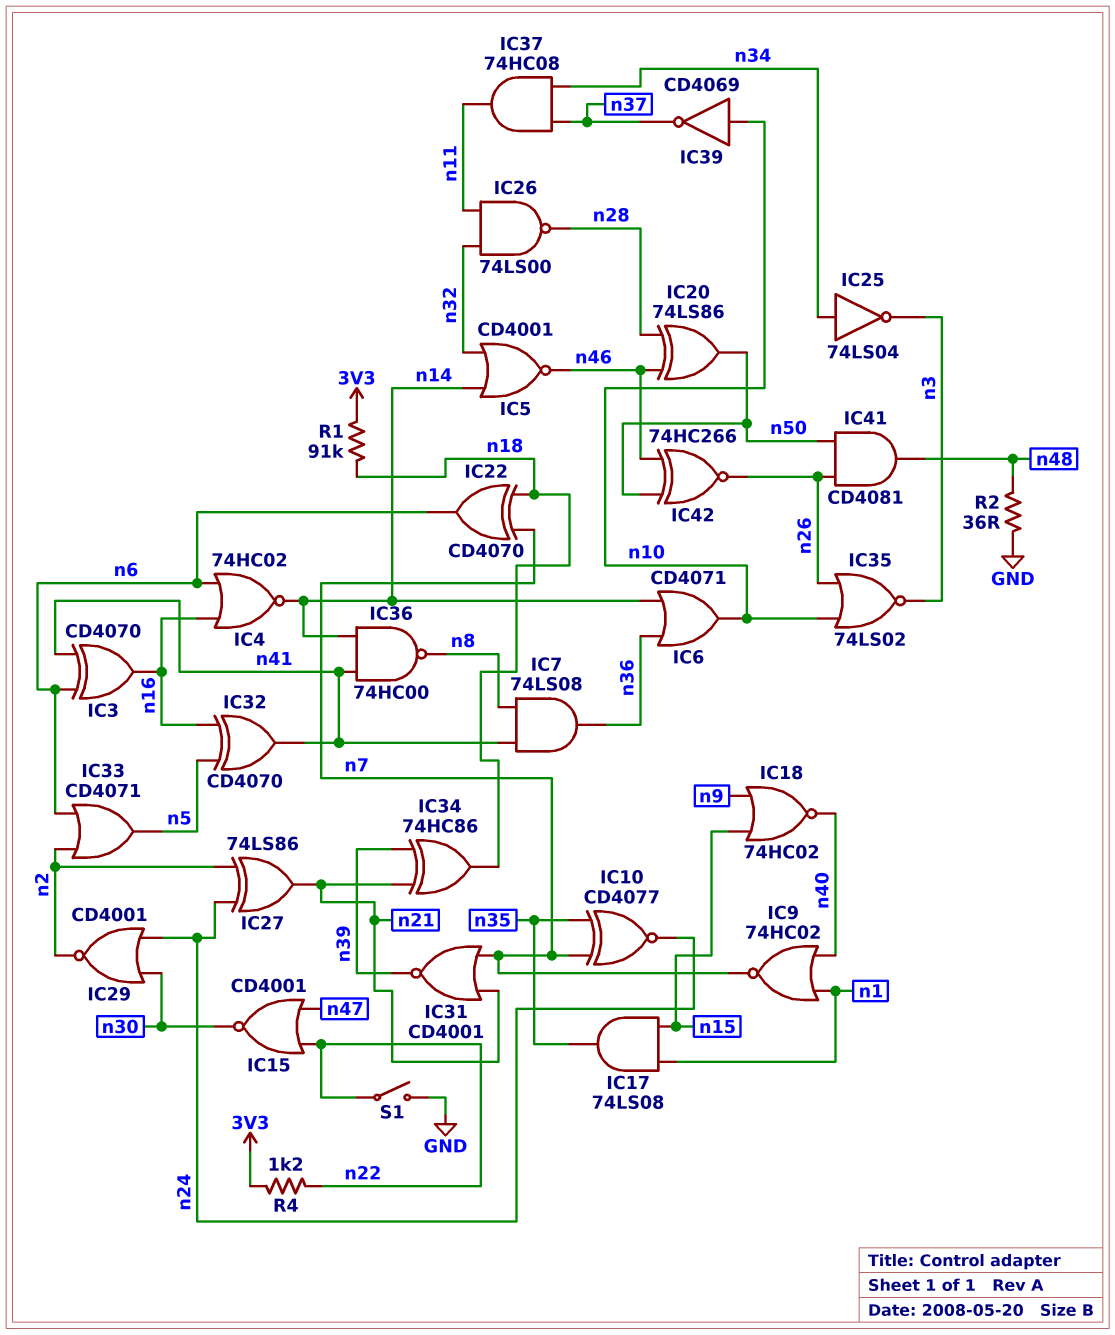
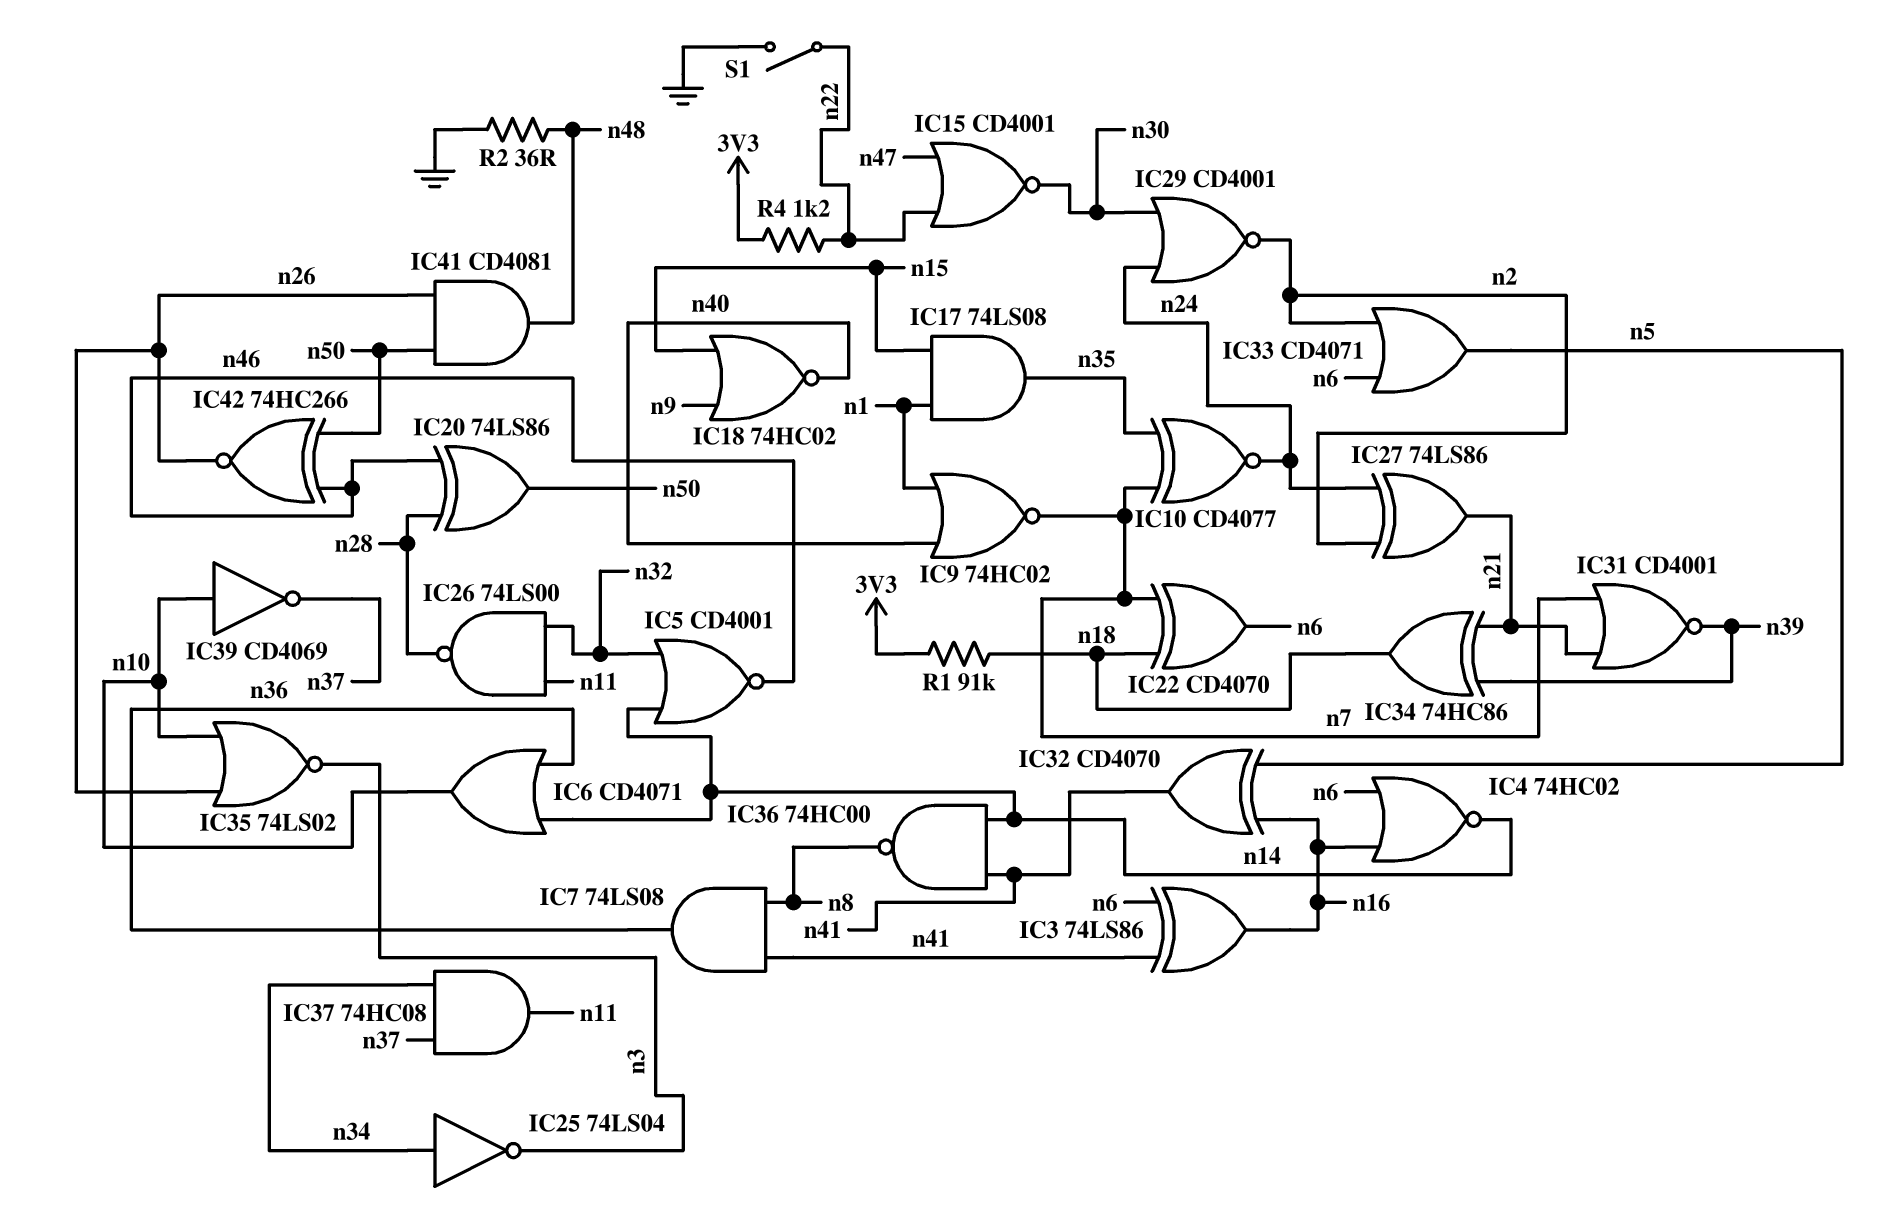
IC3: XOR CD4070 (in n6, in n41, out n16) -> XOR 74LS86 (in n6, in n41, out n16)

